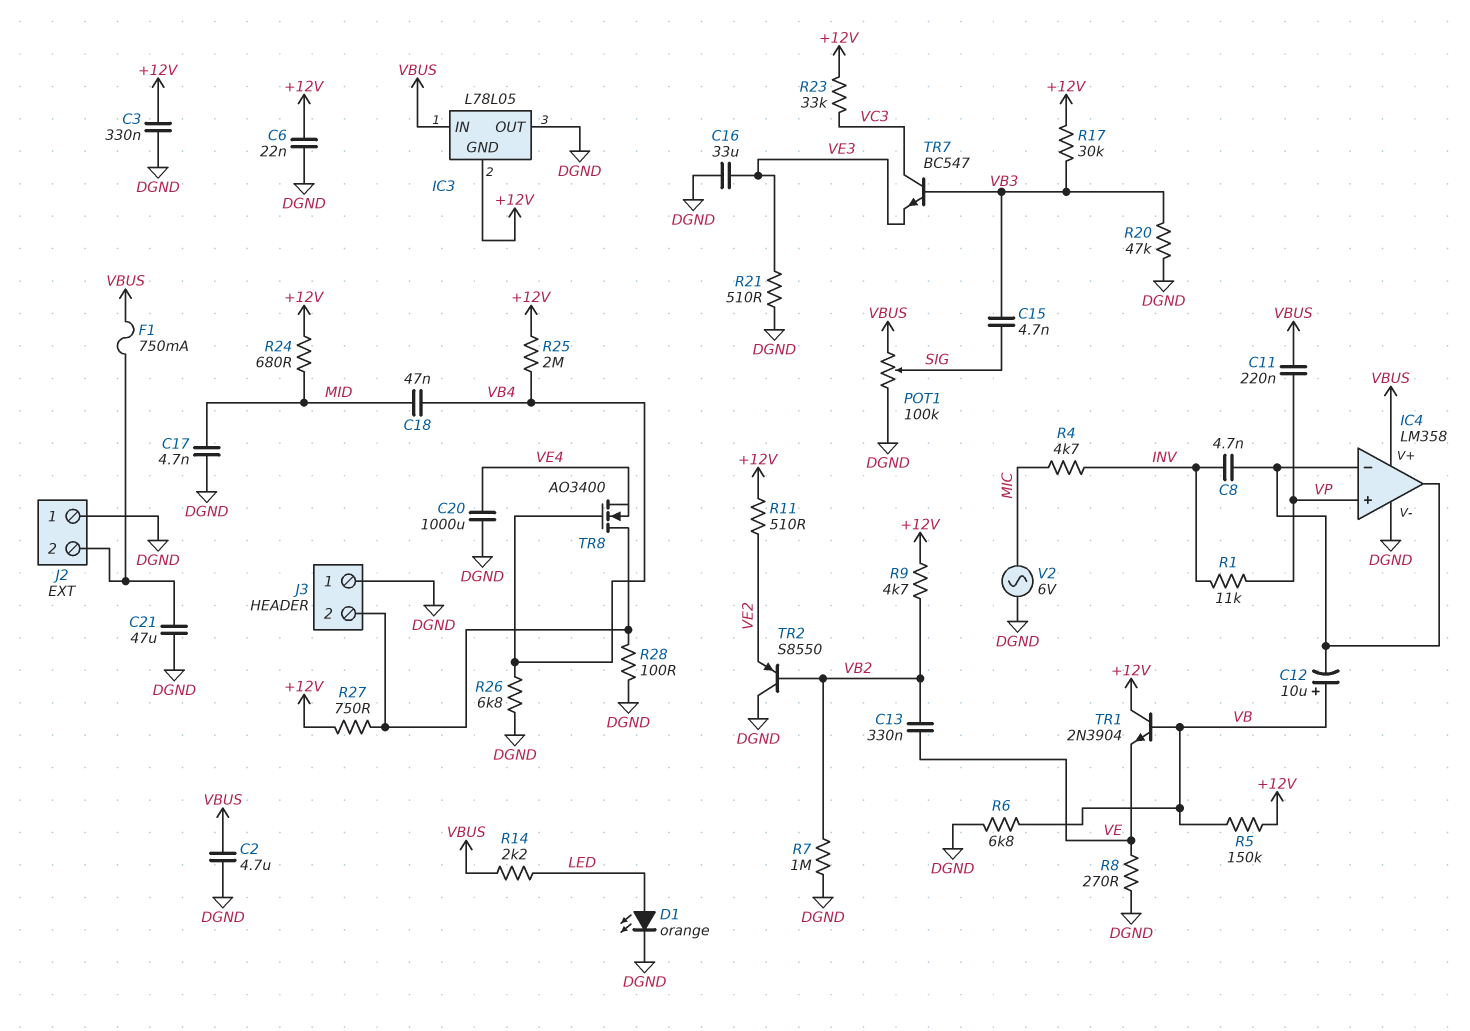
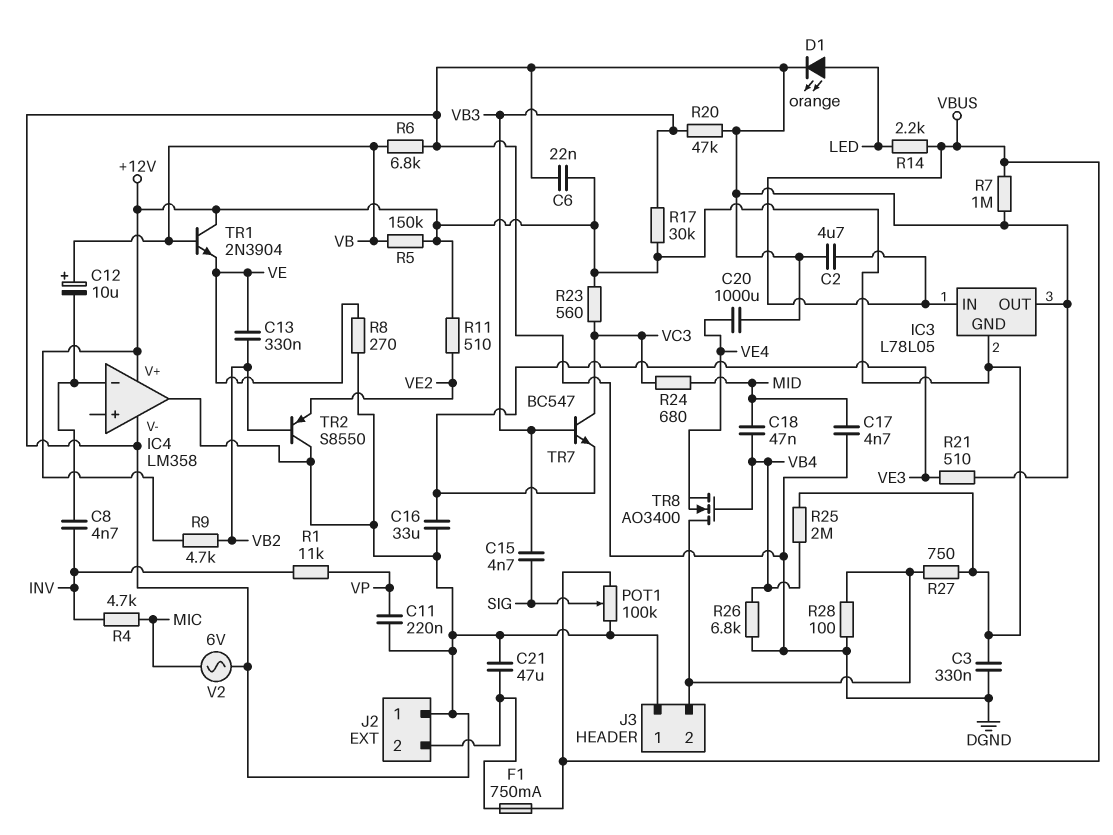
C11: 220nF (VBUS, VP) -> 220nF (DGND, VP)
IC4 pin V+: VBUS -> +12V
IC4 pin in+: VP -> none
IC4 pin out: IC4/in- -> DGND
R7: 1M (DGND, VB2) -> 1M (DGND, VBUS)
R23: 33k (+12V, VC3) -> 560 (+12V, VC3)
R24: 680 (+12V, MID) -> 680 (MID, VC3)

